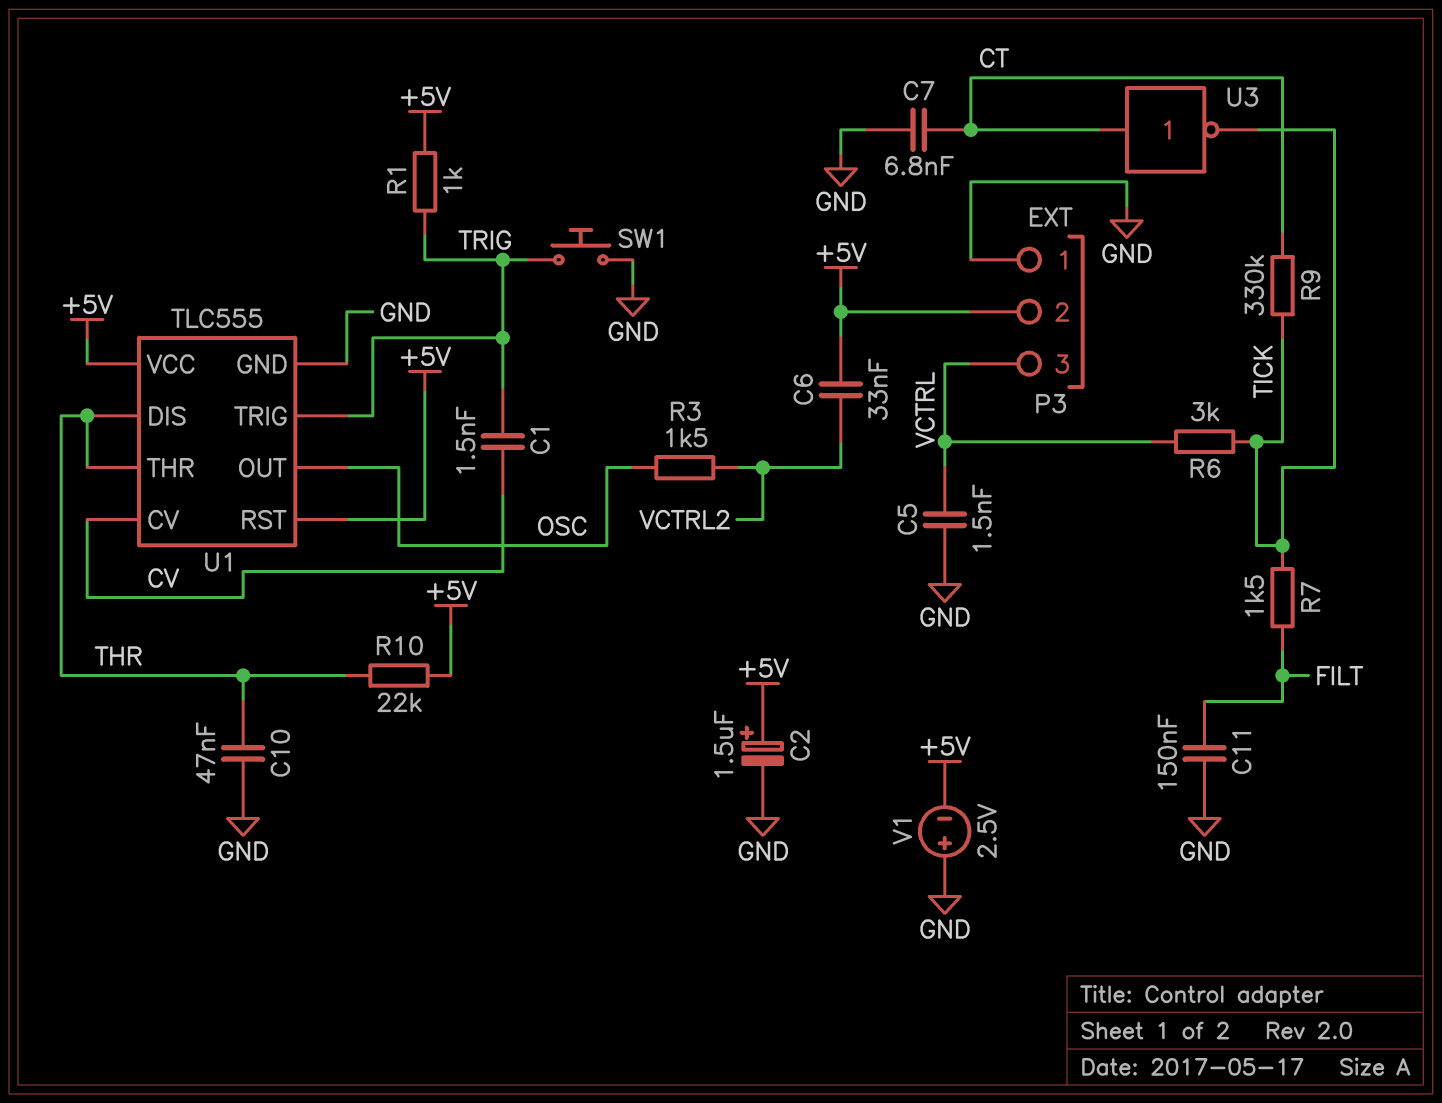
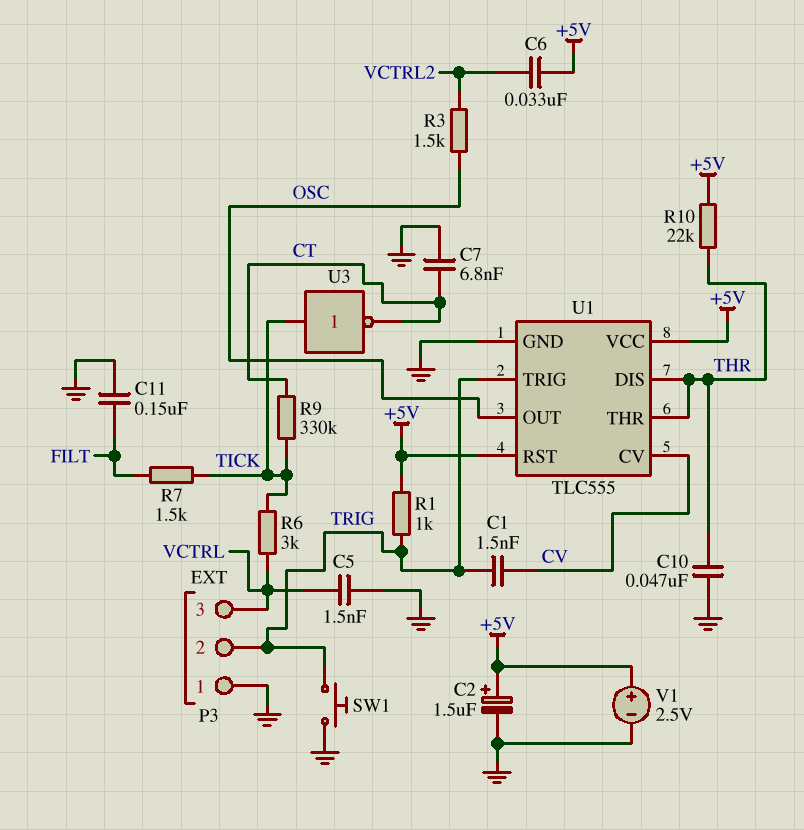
P3 pin 2: +5V -> TRIG
U3: NOT (in CT, out TICK) -> NOT (in TICK, out CT)
V1: 2.5V (plus GND, minus +5V) -> 2.5V (plus +5V, minus GND)

